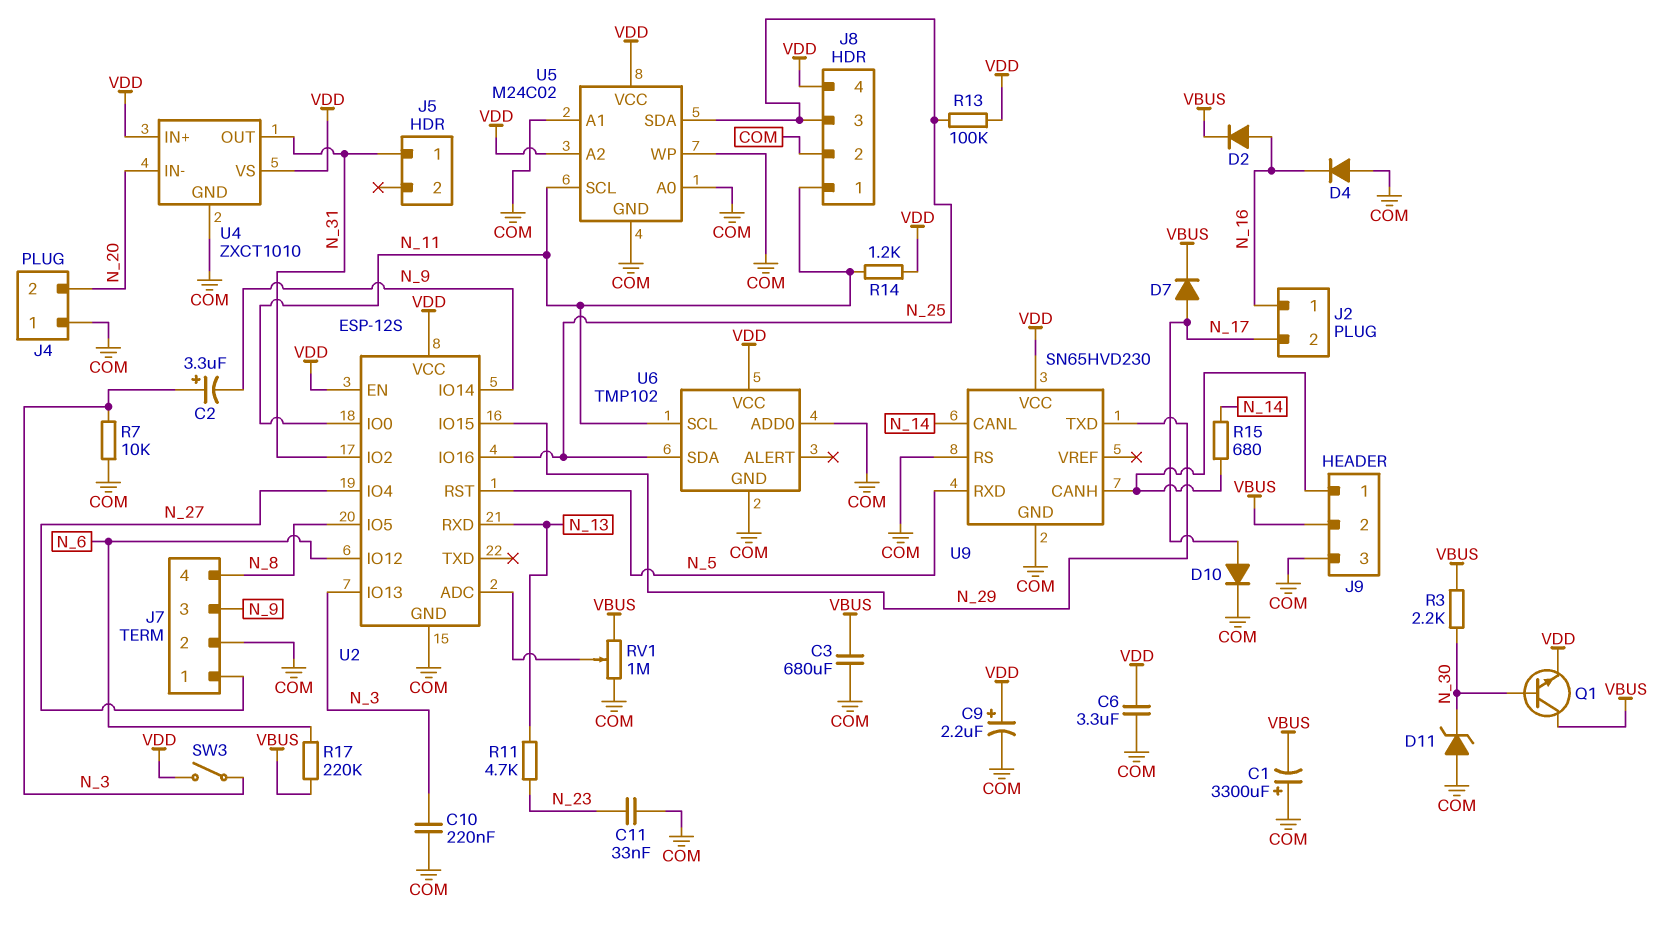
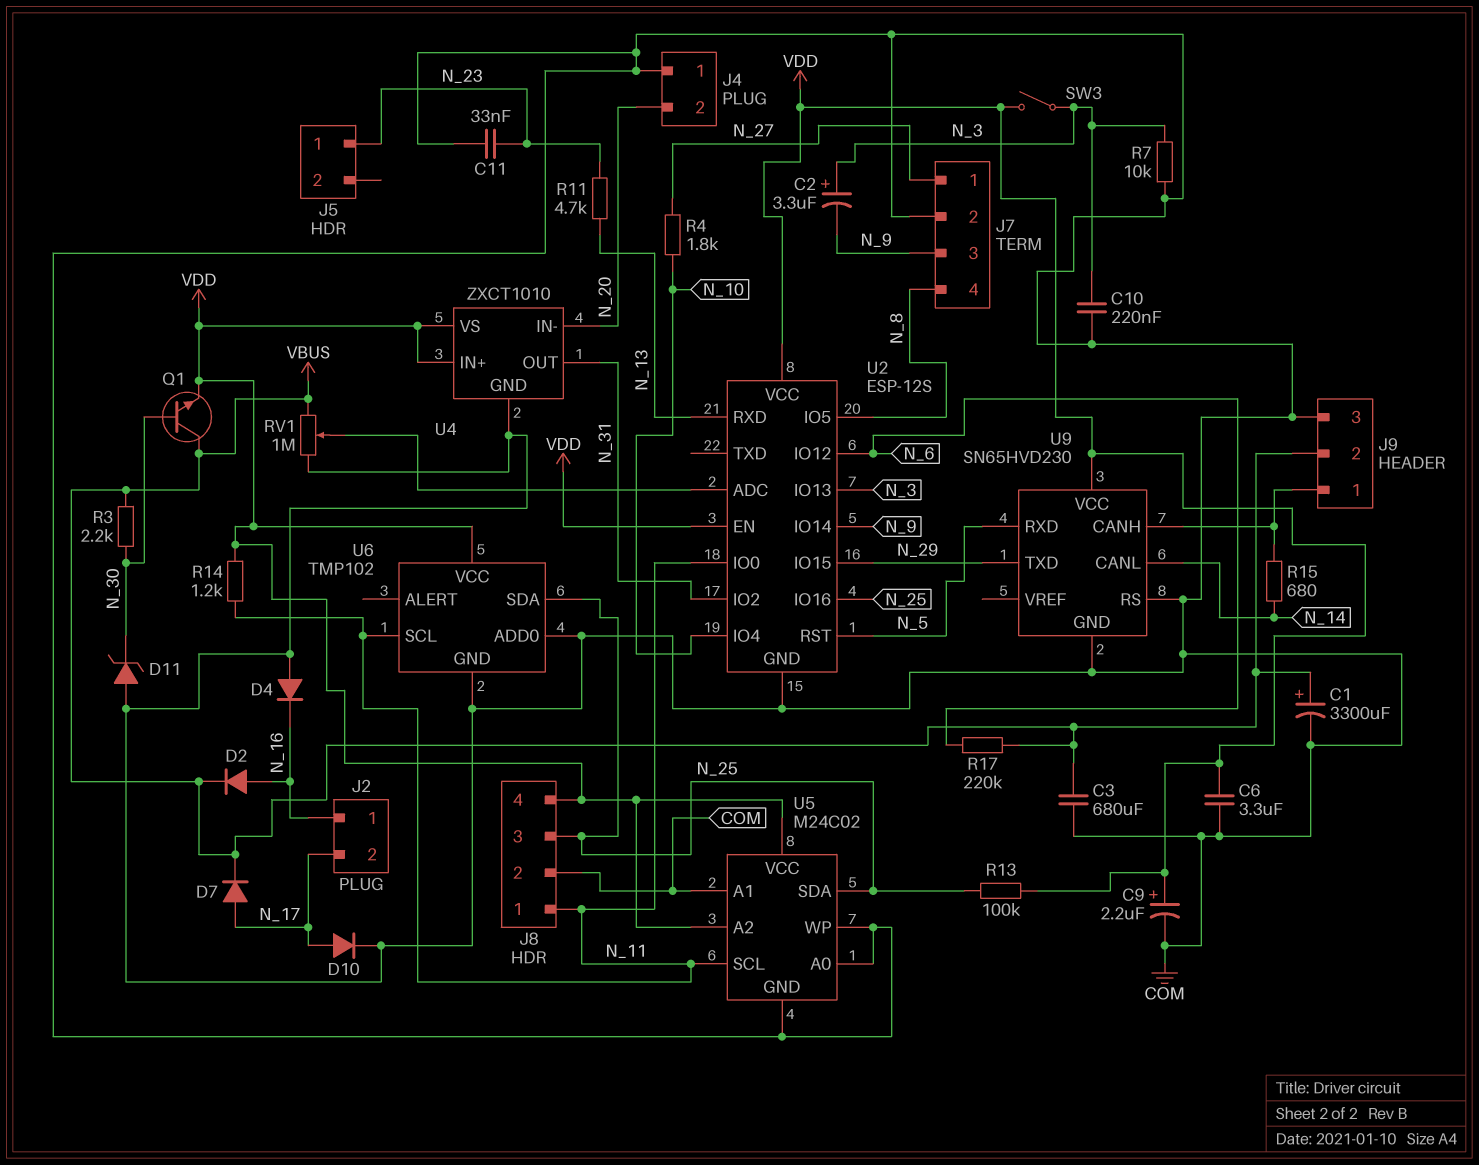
C1: 3300uF (plus COM, minus VBUS) -> 3300uF (plus VBUS, minus COM)
J5 pin 1: N_31 -> N_23
R4: none -> 1.8k (N_10, N_27)
U2 pin IO4: N_27 -> N_10

